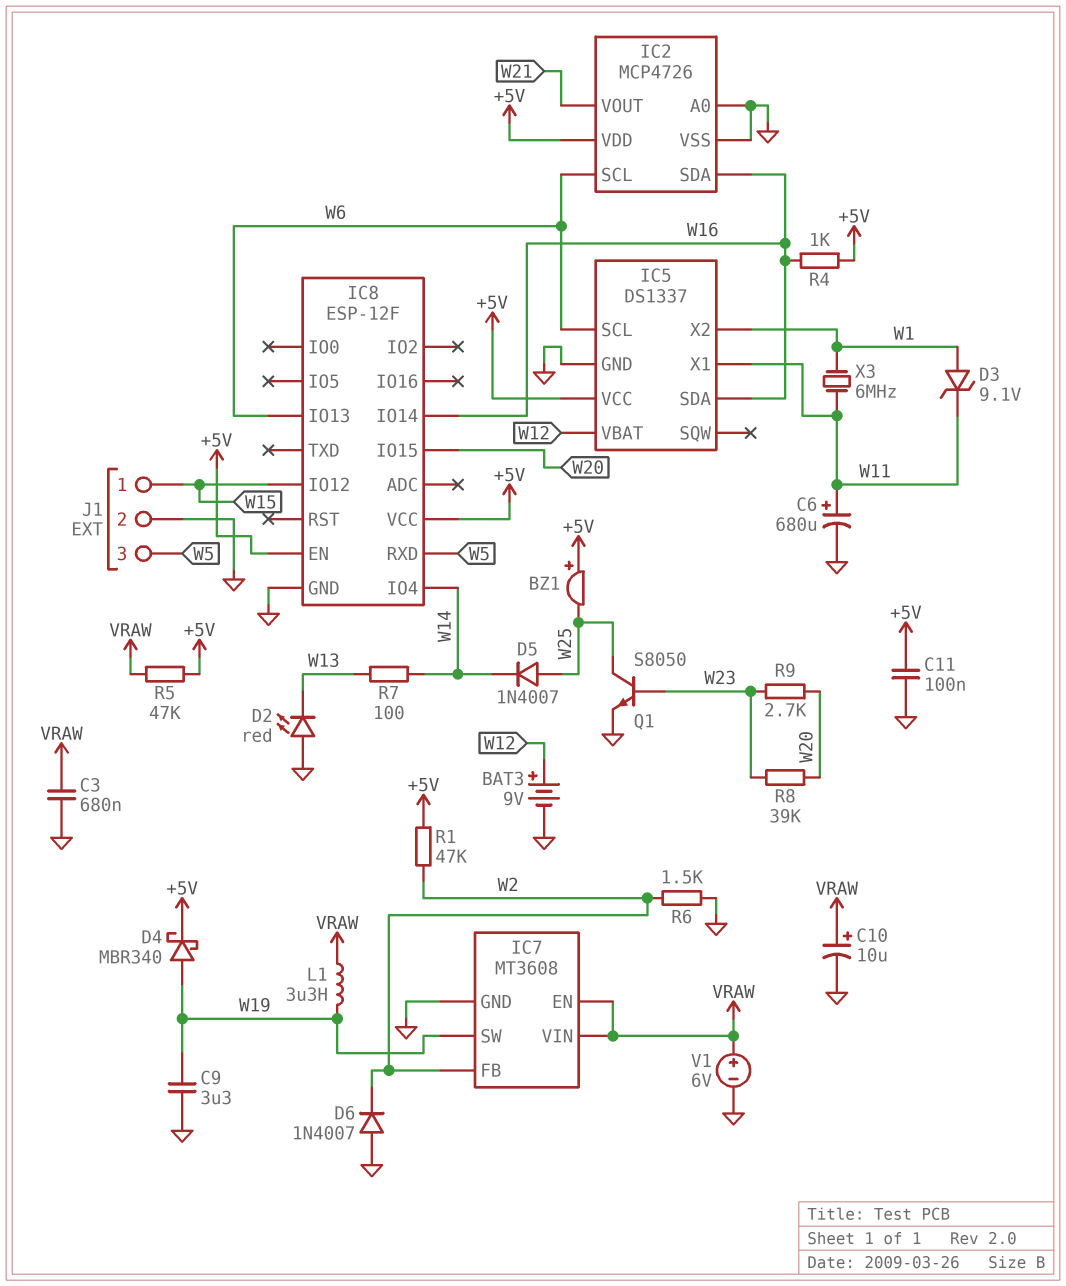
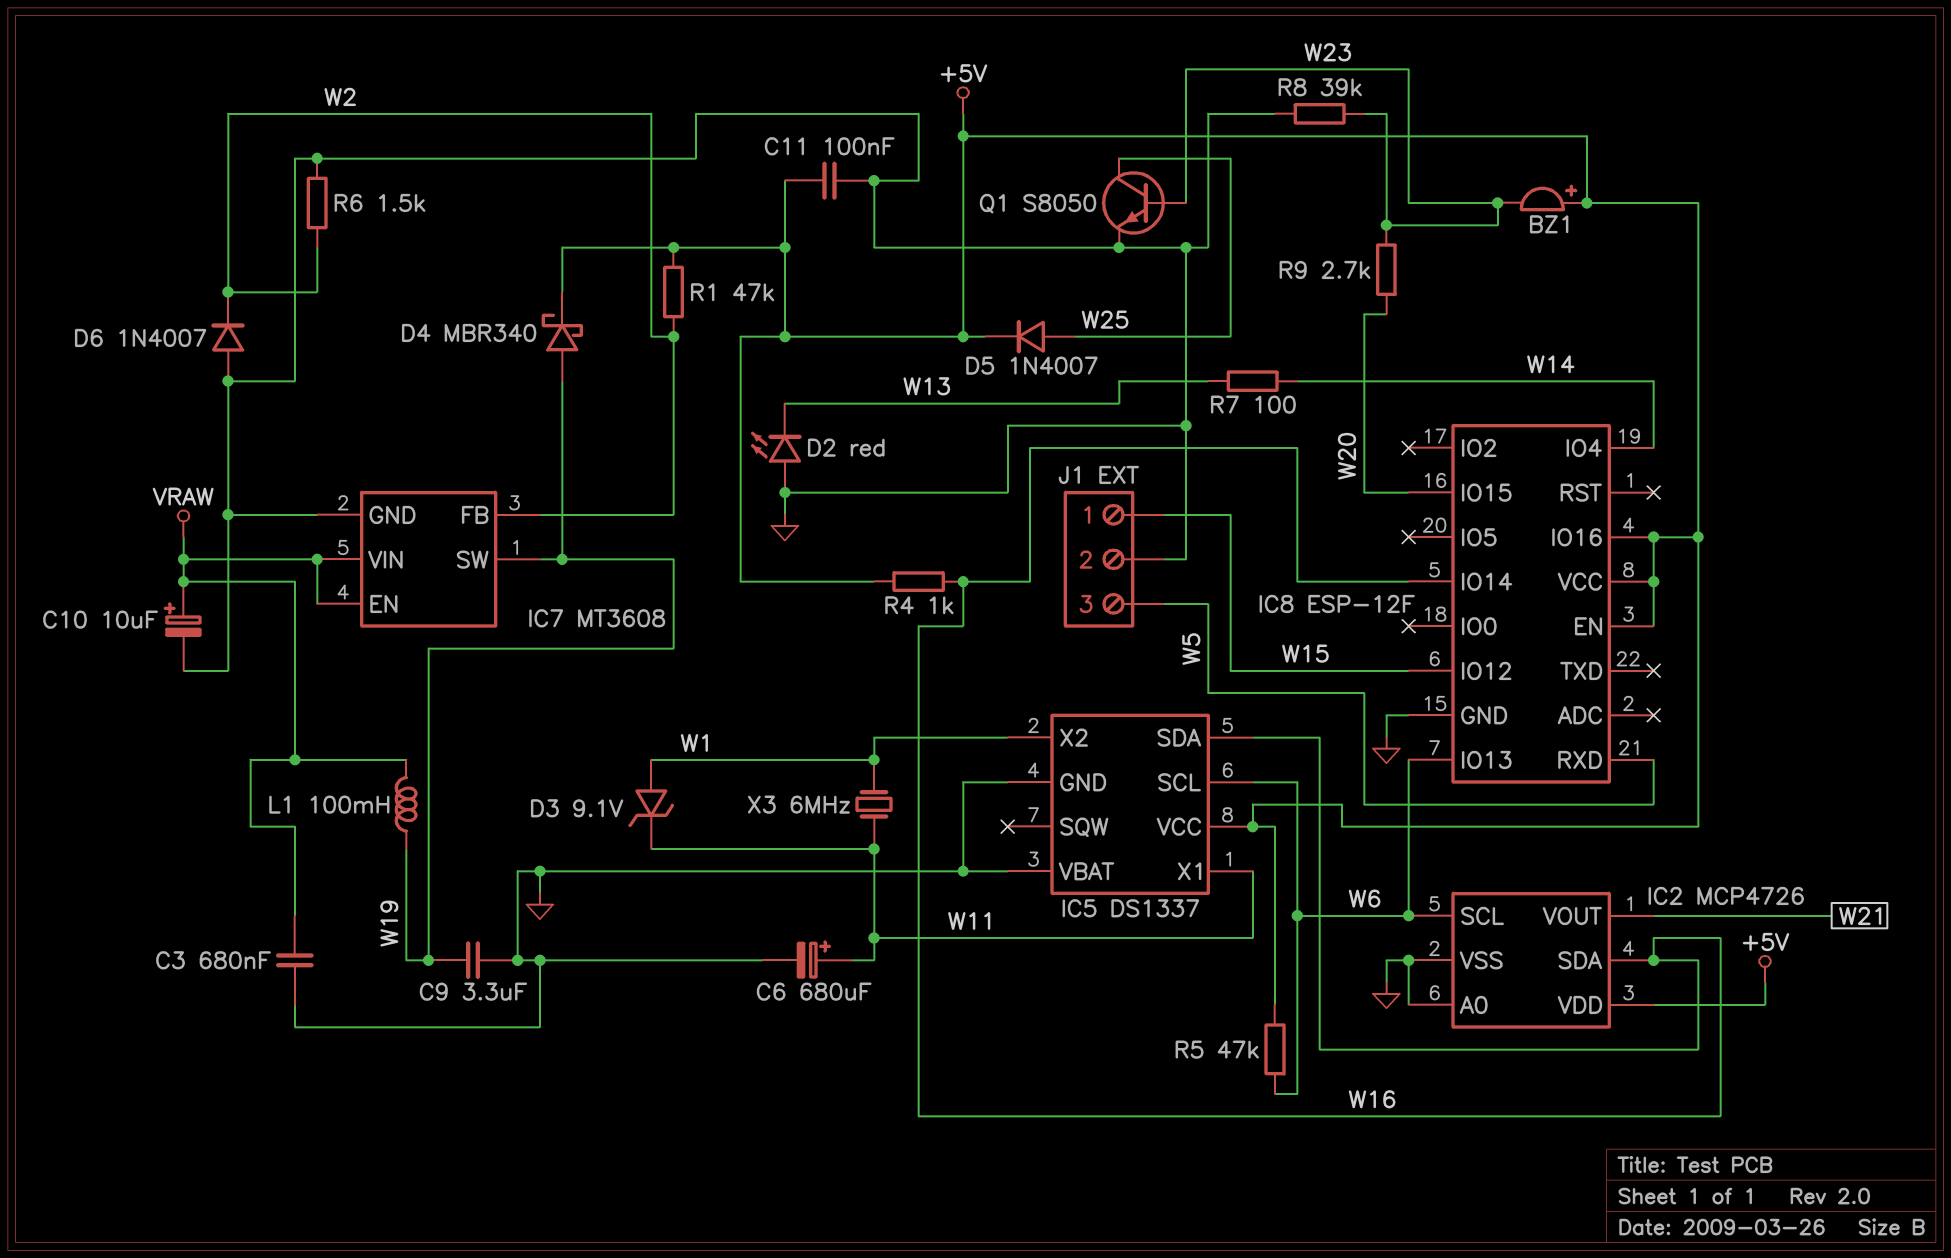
BAT3: 9V (plus W12, minus GND) -> none
BZ1: buzzer (plus +5V, minus W25) -> buzzer (plus +5V, minus W23)
D5: diode 1N4007 (A W25, K W14) -> diode 1N4007 (A W25, K +5V)
IC5 pin VBAT: W12 -> GND
IC8 pin IO16: none -> +5V
L1: 3.3uH (VRAW, W19) -> 100mH (VRAW, W19)
R5: 47k (+5V, VRAW) -> 47k (+5V, W6)
R8: 39k (W20, W23) -> 39k (GND, W23)
V1: 6V (plus VRAW, minus GND) -> none

